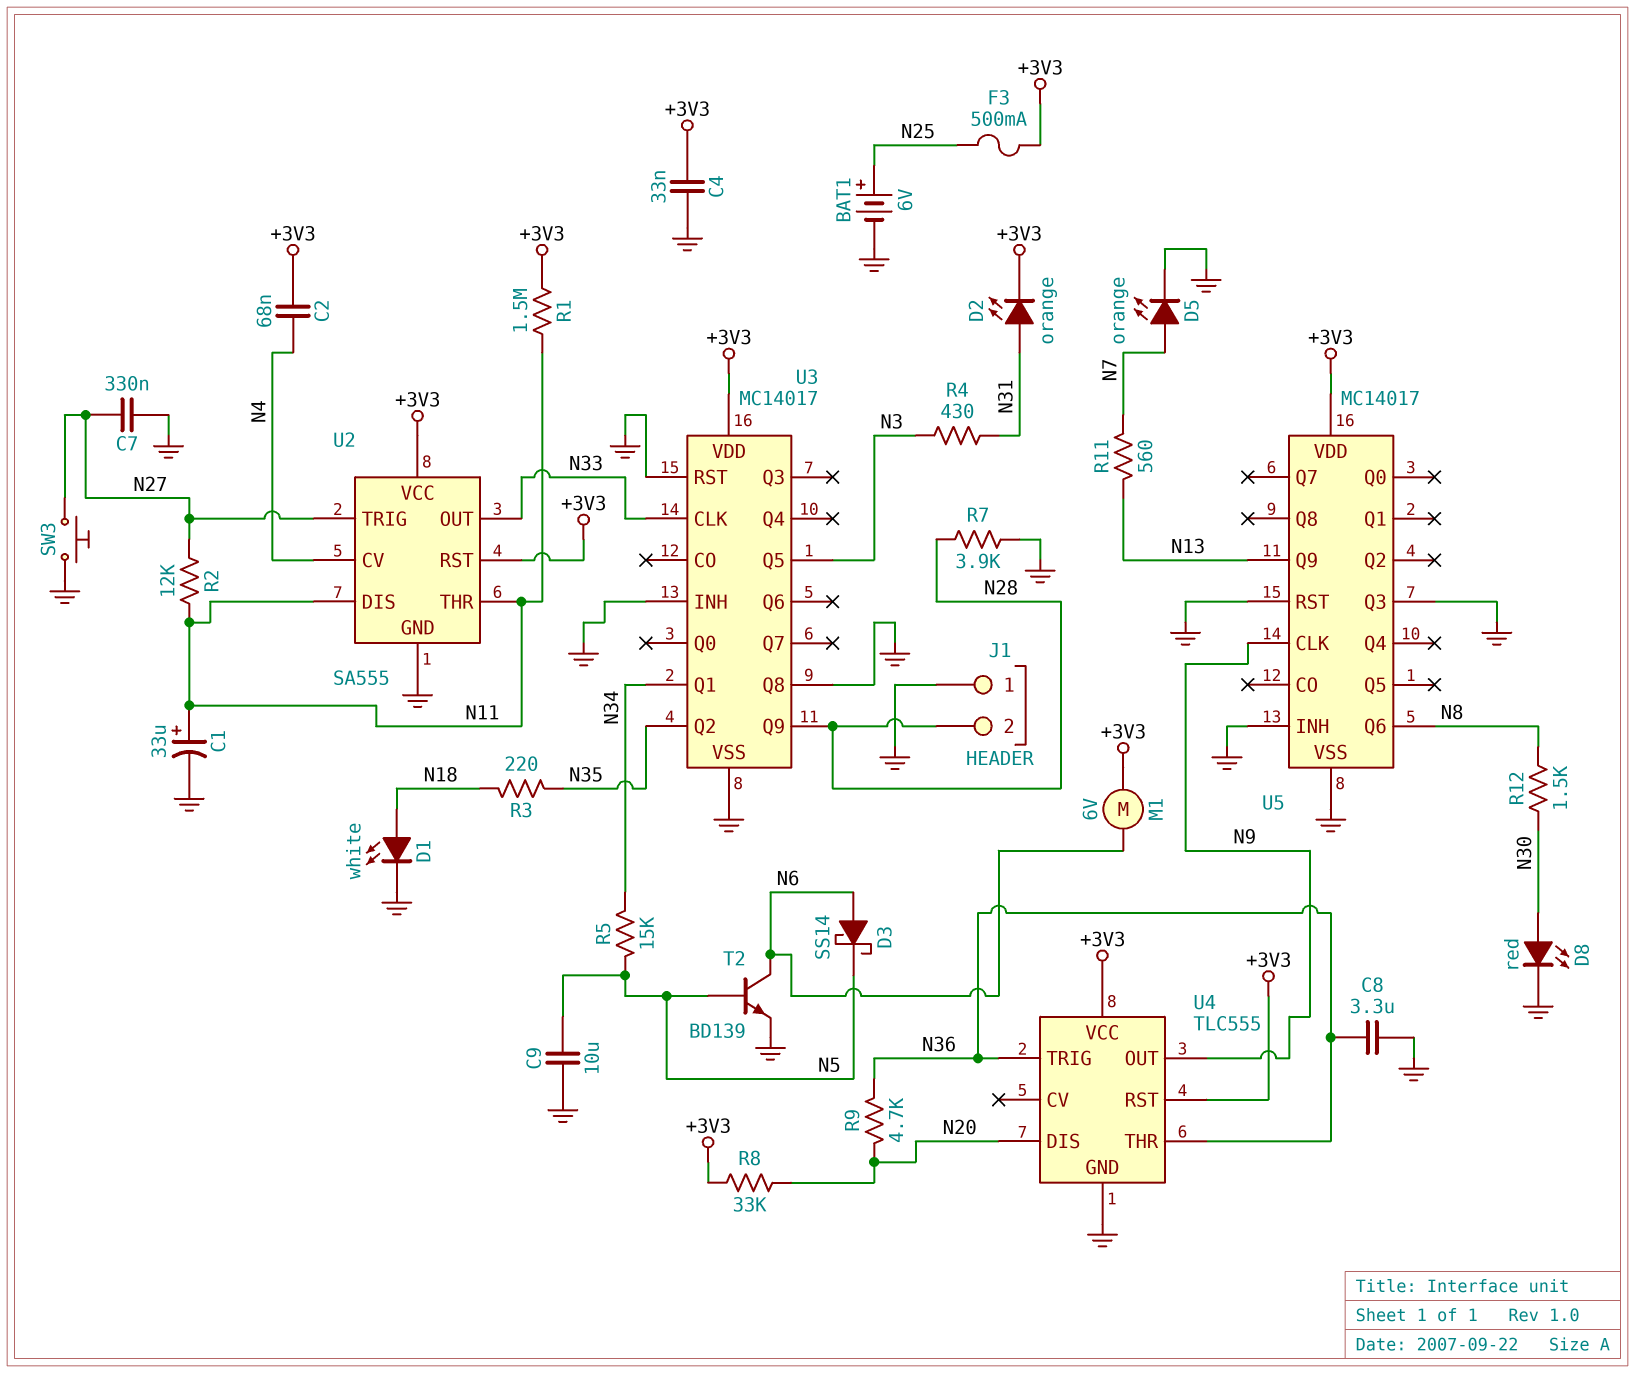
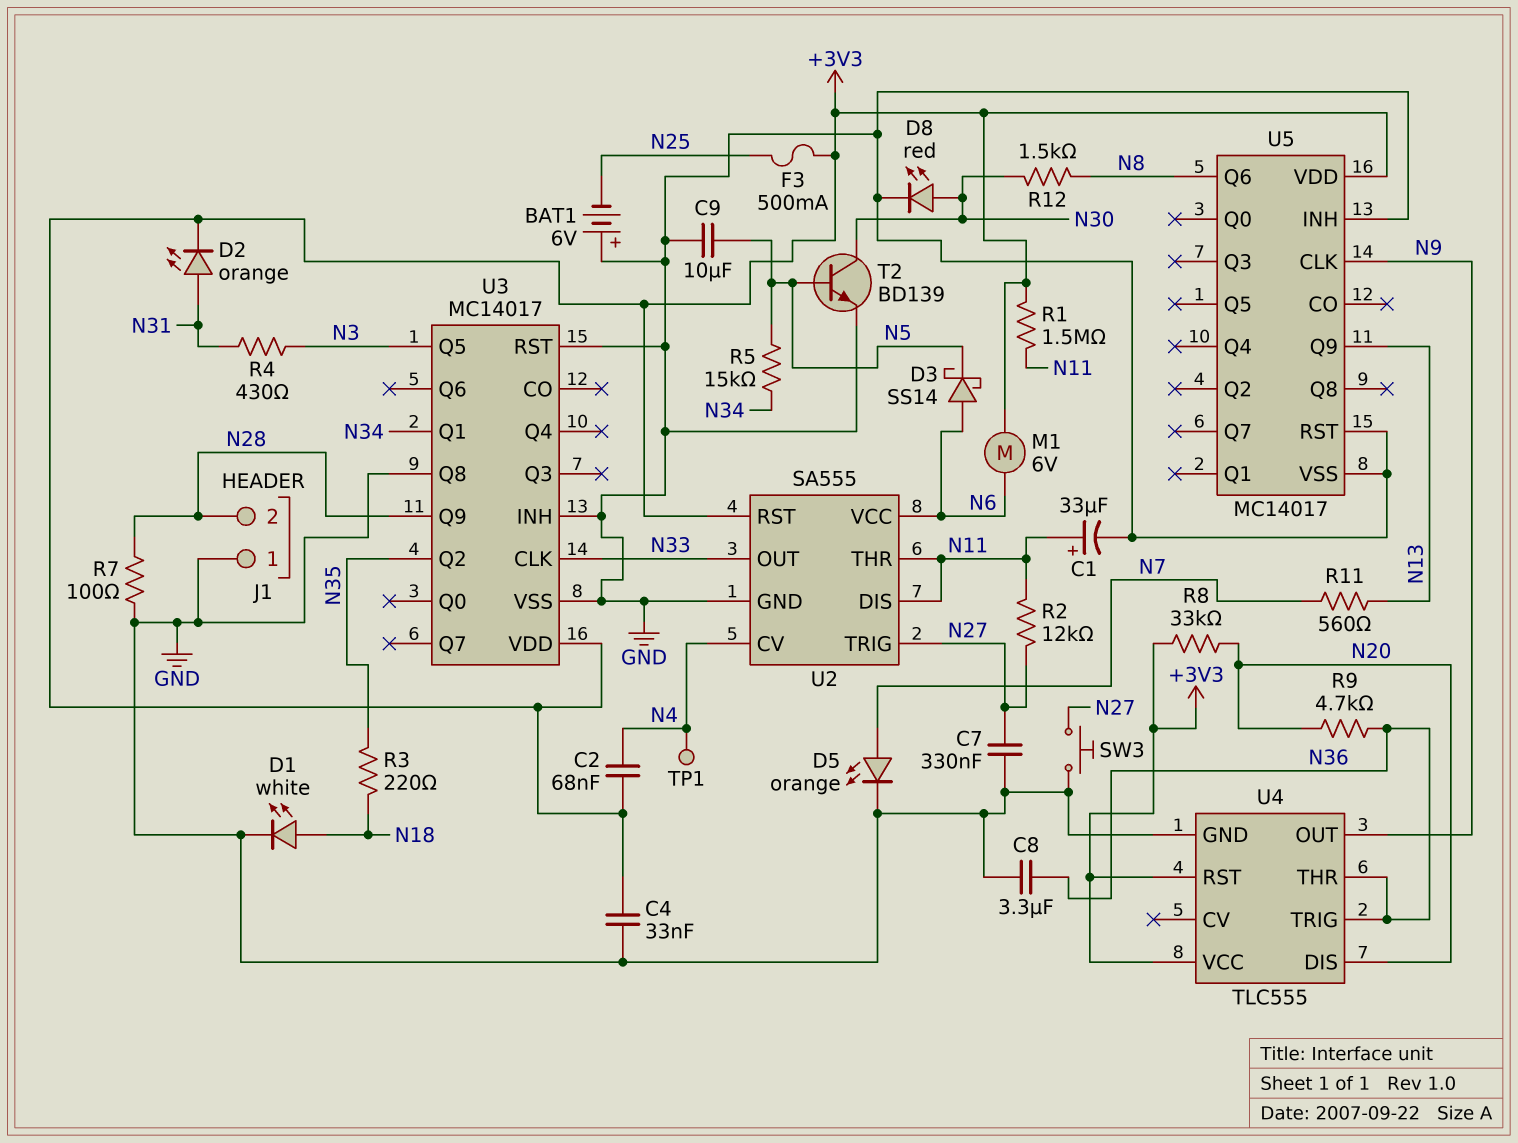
BAT1: 6V (plus N25, minus GND) -> 6V (plus GND, minus N25)
R7: 3.9k (GND, N28) -> 100 (GND, N28)
T2: NPN BD139 (B N5, C N6, E GND) -> NPN BD139 (B N5, C N30, E GND)
TP1: none -> test point (N4)
U2 pin VCC: +3V3 -> N6
U5 pin Q3: GND -> none

